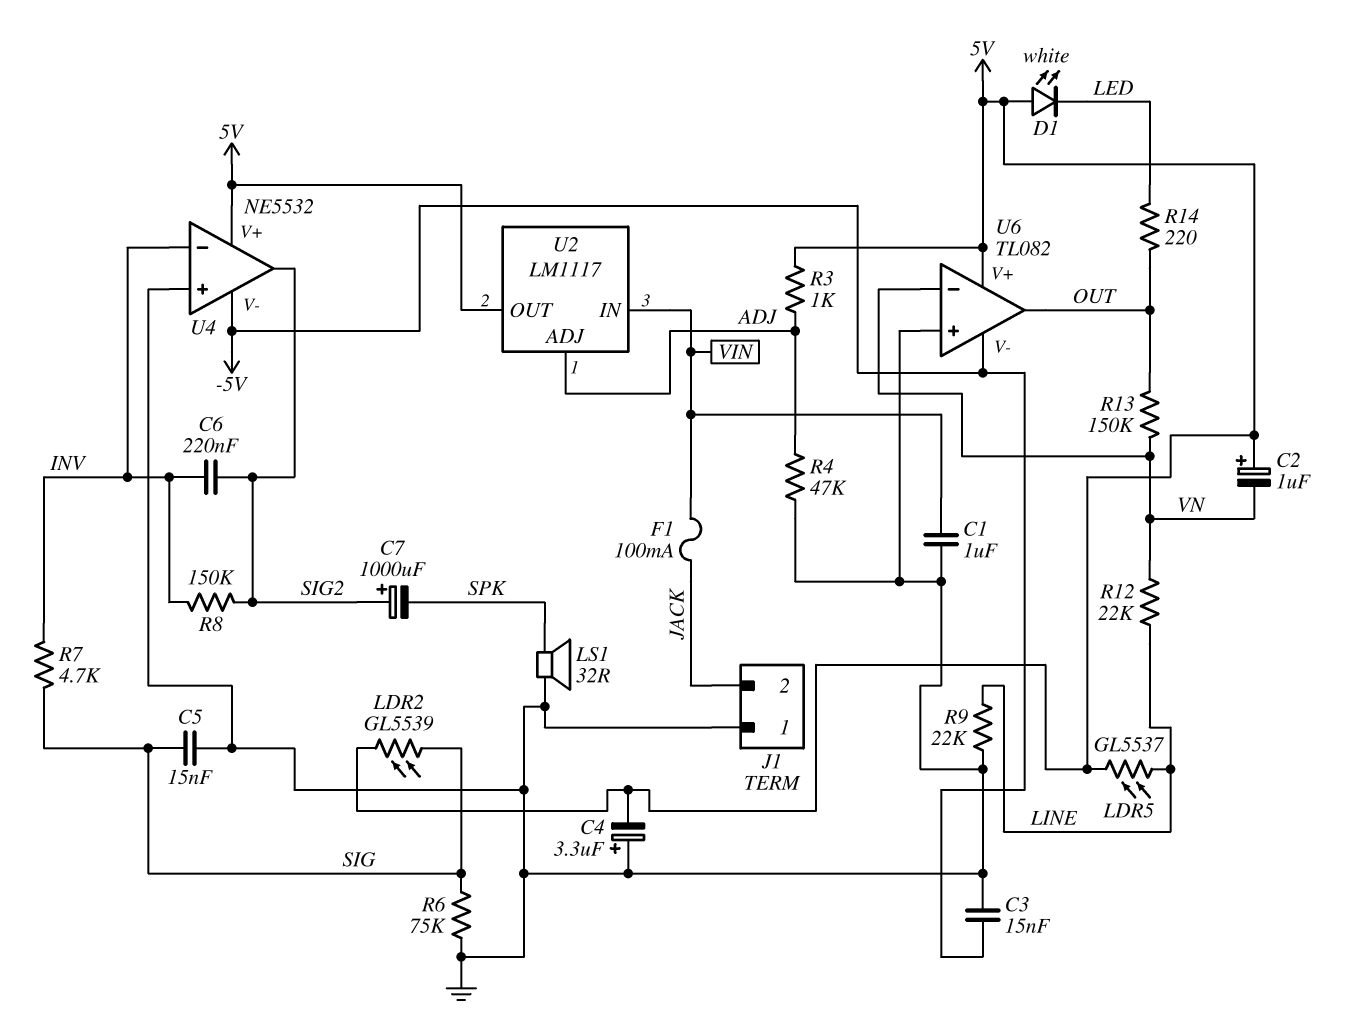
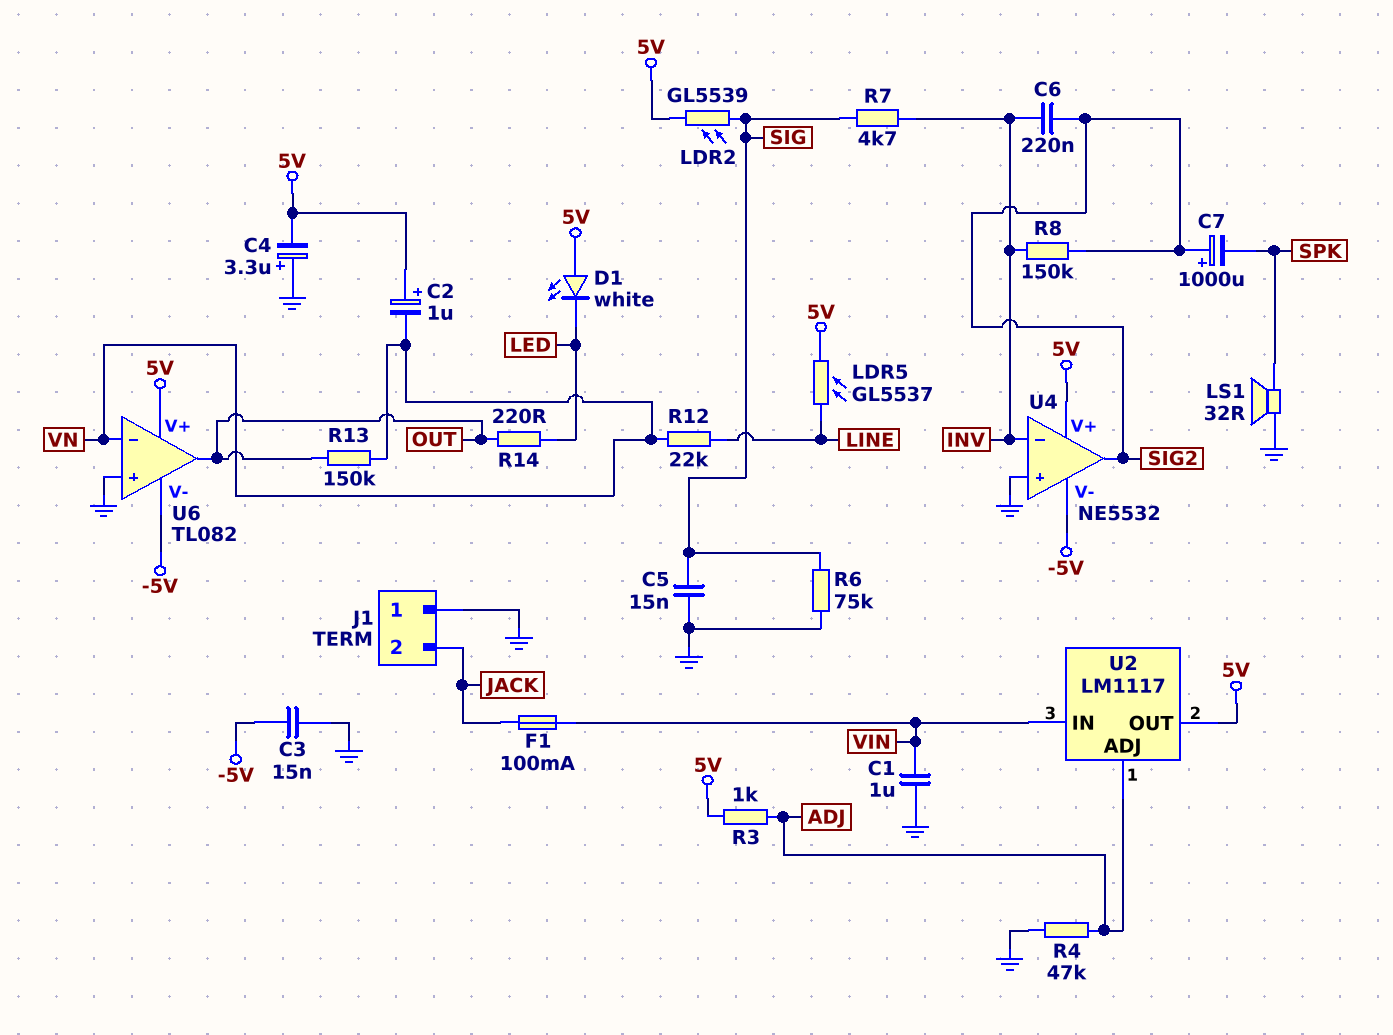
R9: 22k (GND, LINE) -> none

